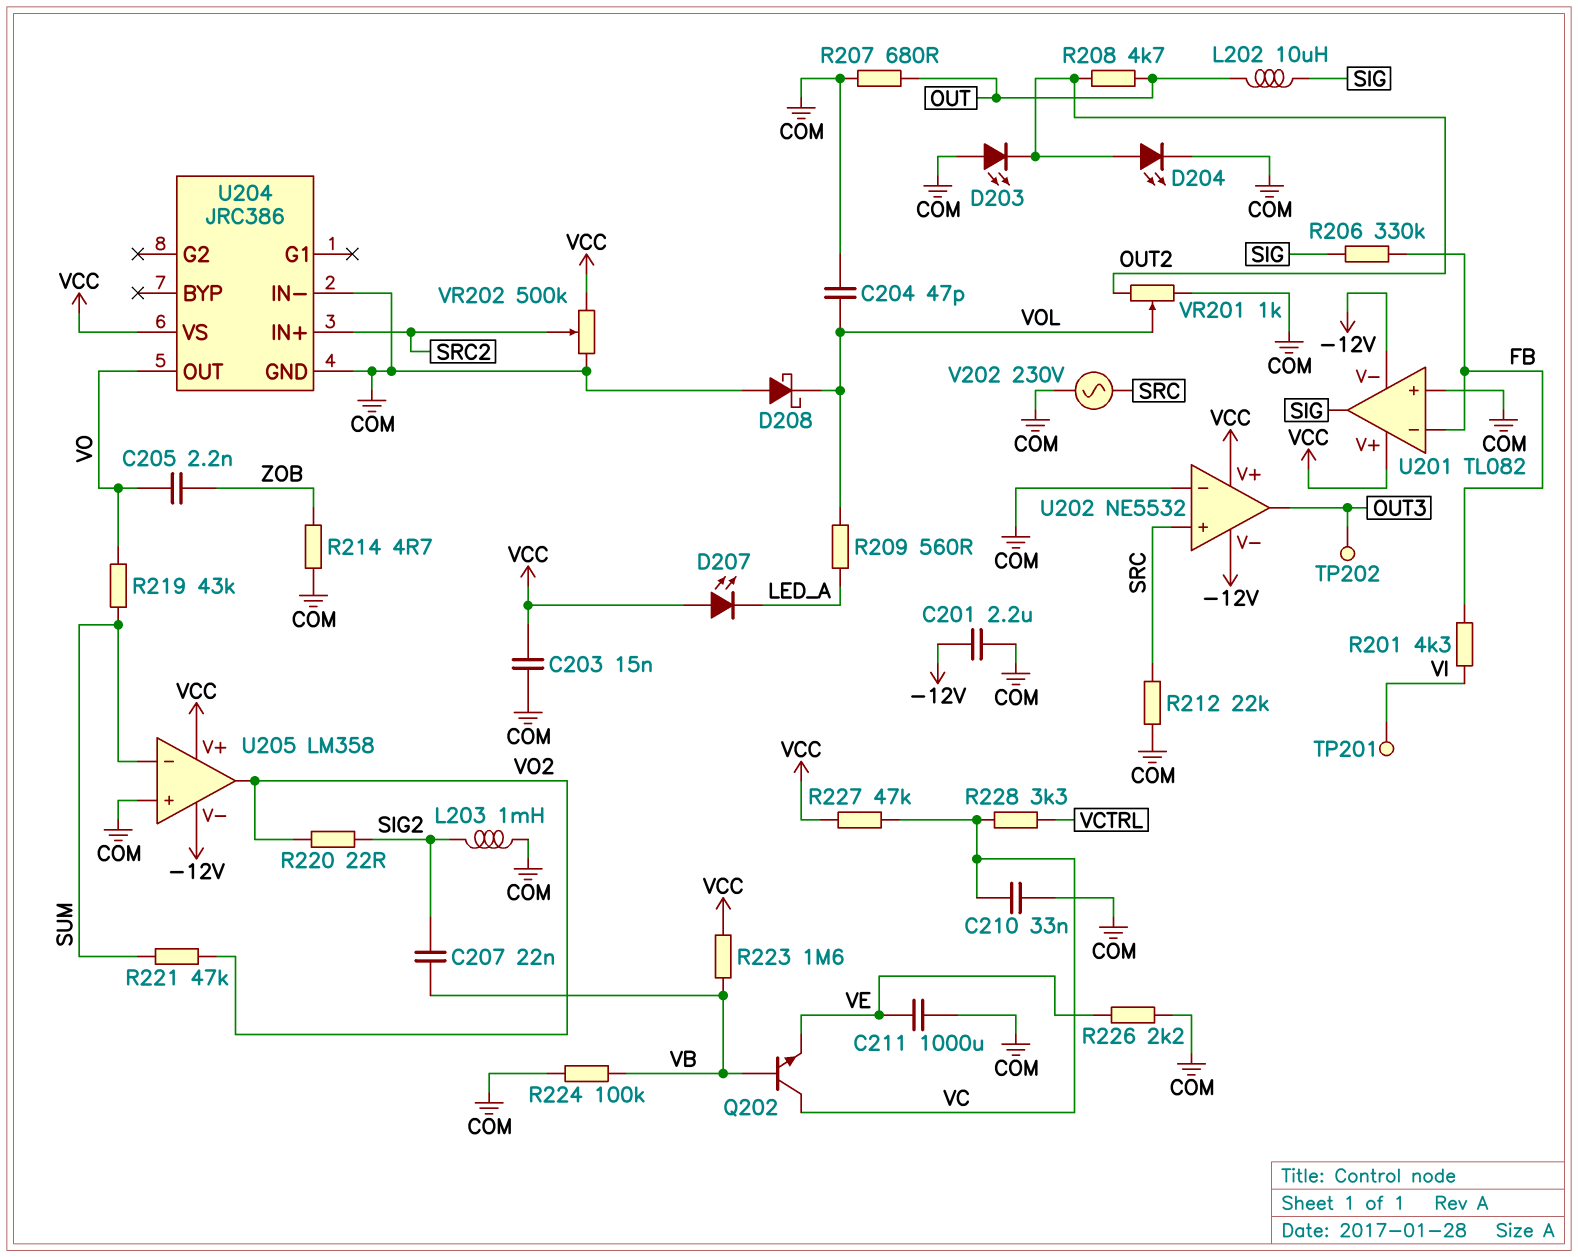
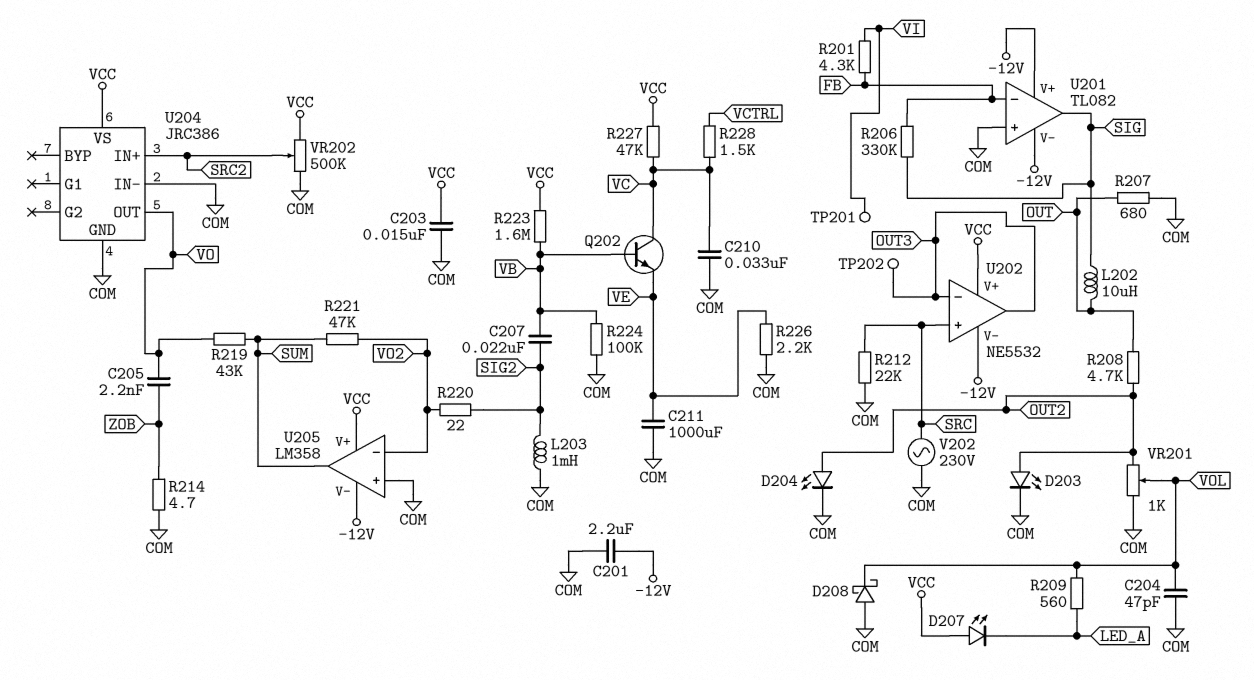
D203: LED (A COM, K OUT2) -> LED (A OUT2, K COM)
R228: 3.3k (VC, VCTRL) -> 1.5k (VC, VCTRL)
U201 pin V+: VCC -> -12V
U202 pin in-: COM -> OUT3
U205 pin in-: SUM -> VO2
U205 pin out: VO2 -> SUM

